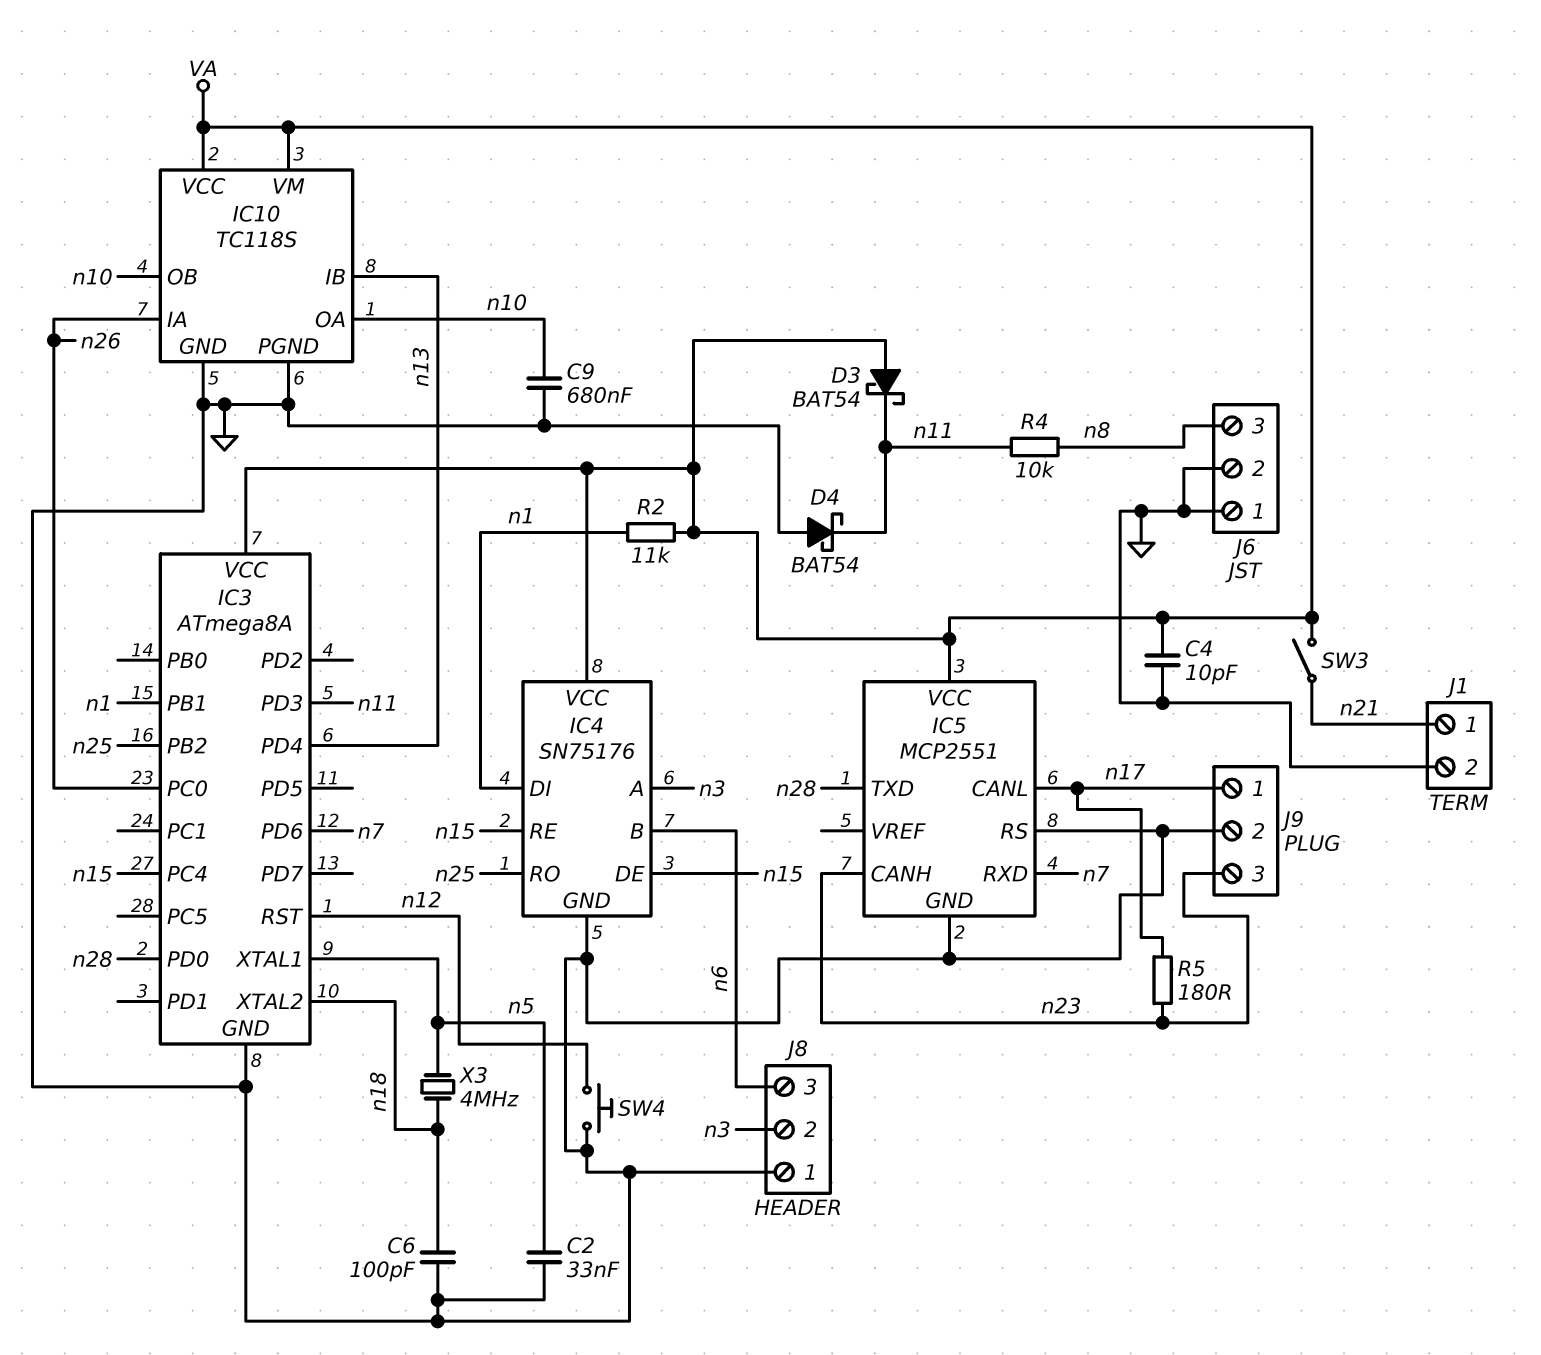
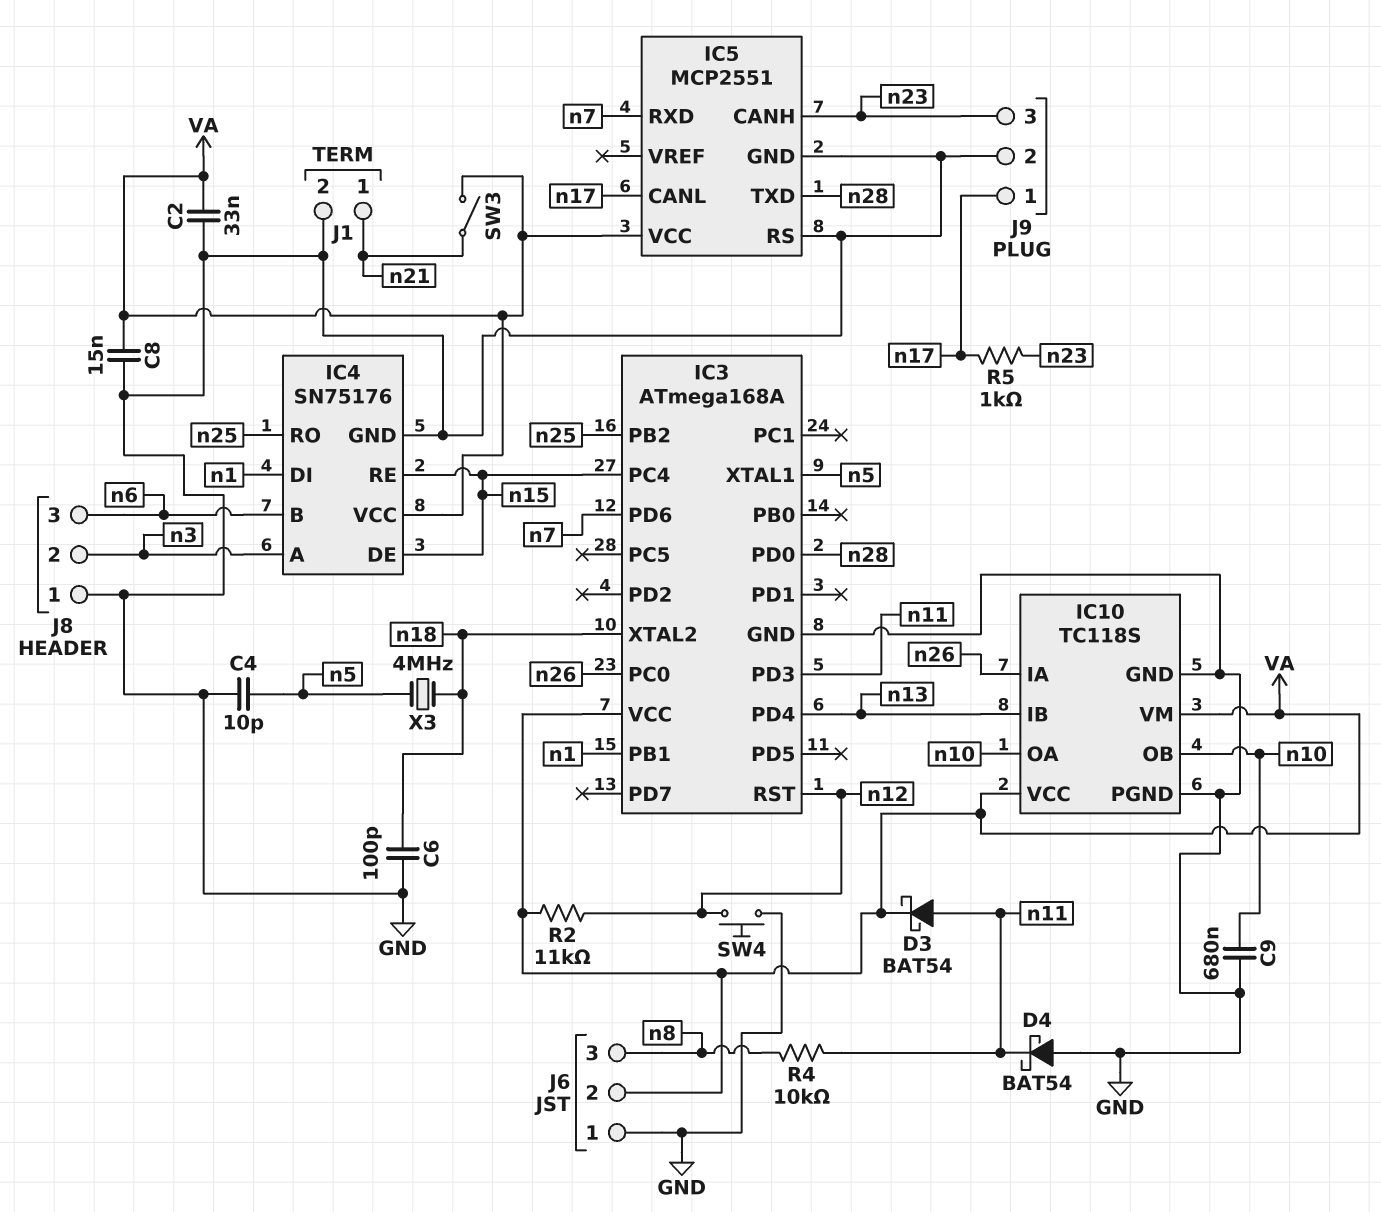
C2: 33nF (GND, n5) -> 33nF (GND, VA)
C4: 10pF (GND, VA) -> 10pF (GND, n5)
C8: none -> 15nF (GND, VA)
D3: schottky BAT54 (A VA, K n11) -> schottky BAT54 (A n11, K VA)
IC3: ATmega8A -> ATmega168A
J6 pin 2: GND -> VA
R2: 11k (VA, n1) -> 11k (VA, n12)
R5: 180 (n17, n23) -> 1k (n17, n23)

